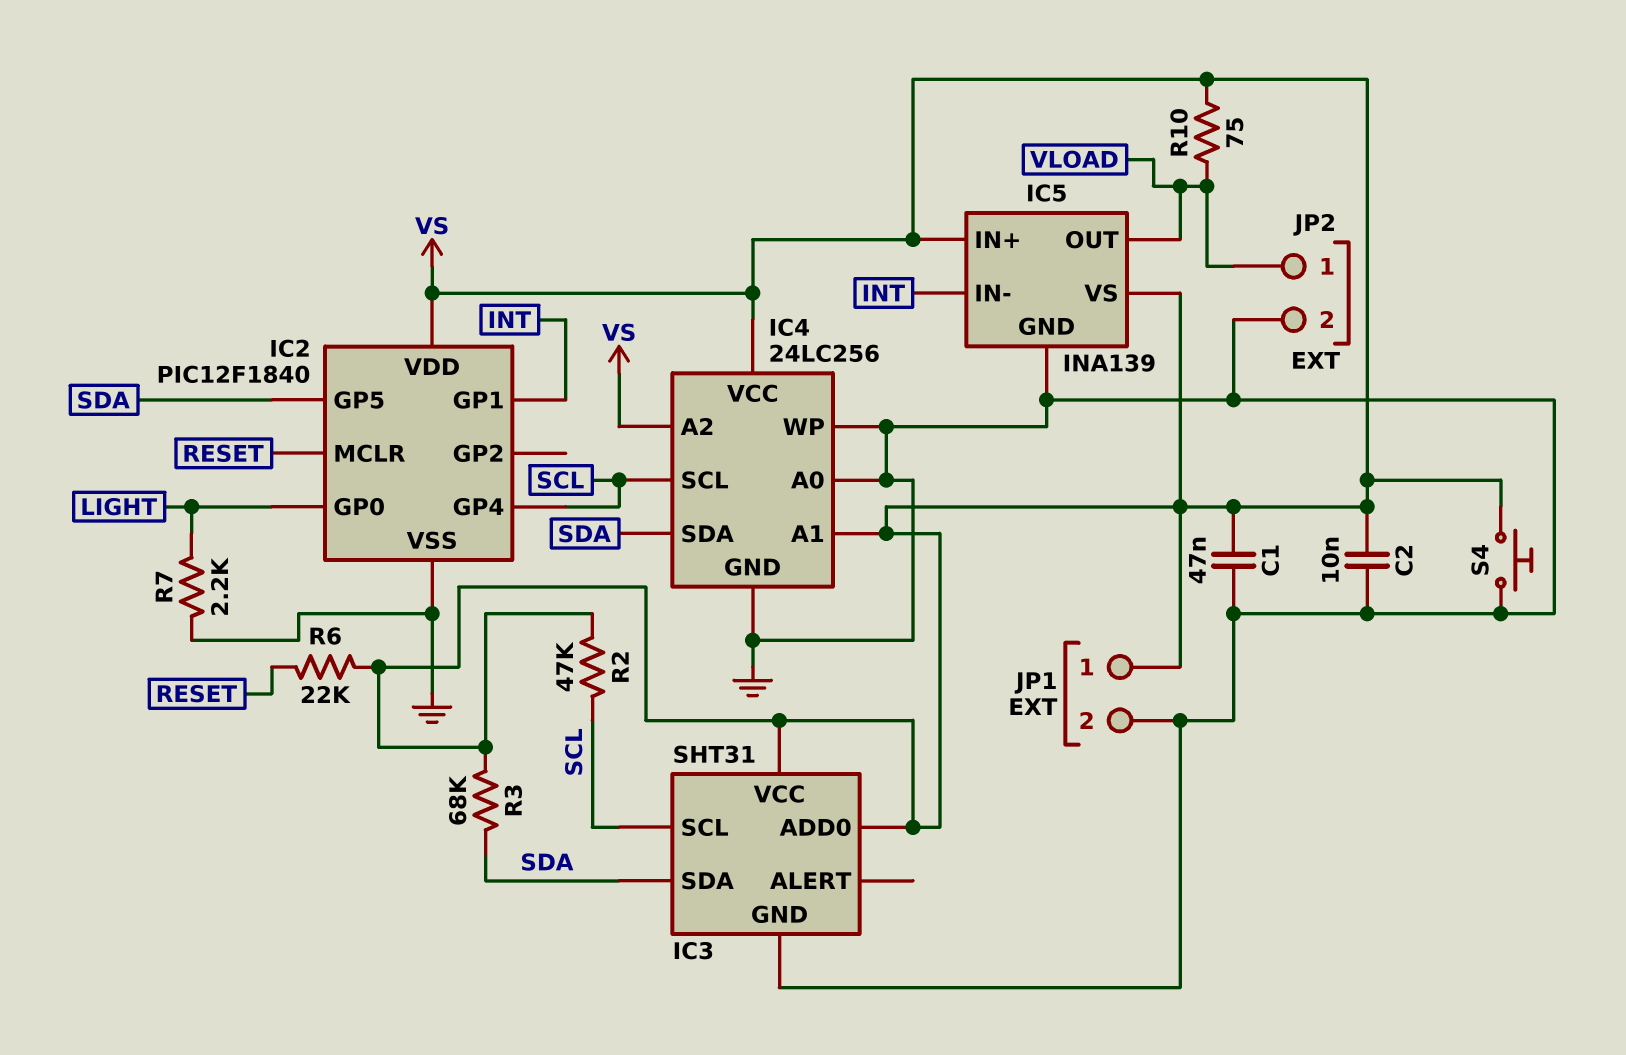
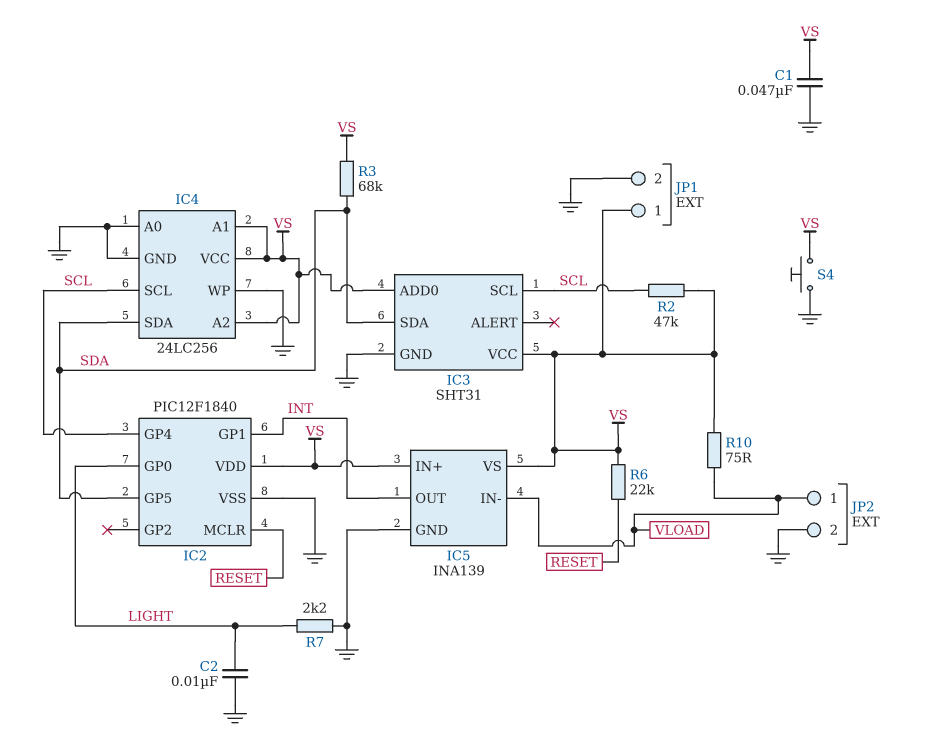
C2: 10nF (GND, VS) -> 10nF (GND, LIGHT)
IC5 pin IN-: INT -> VLOAD
IC5 pin OUT: VLOAD -> INT

